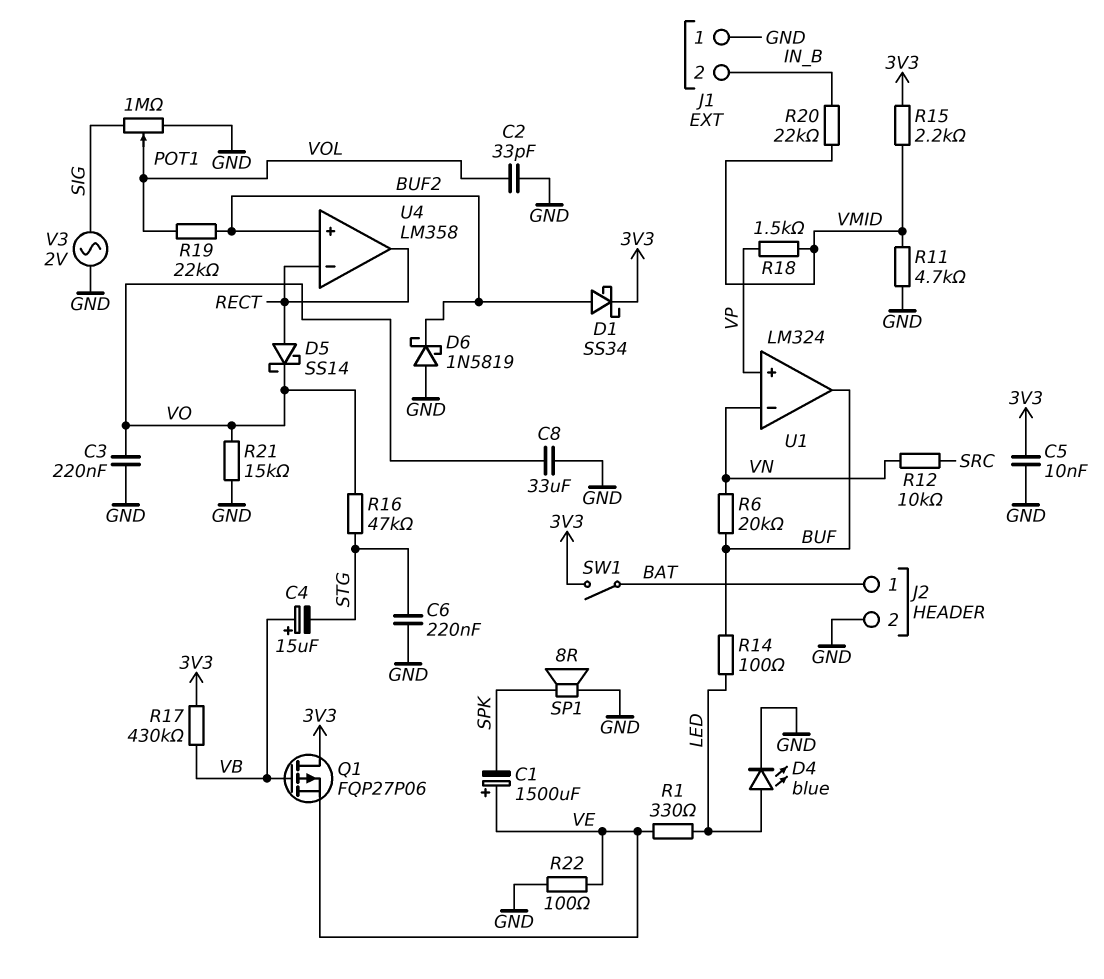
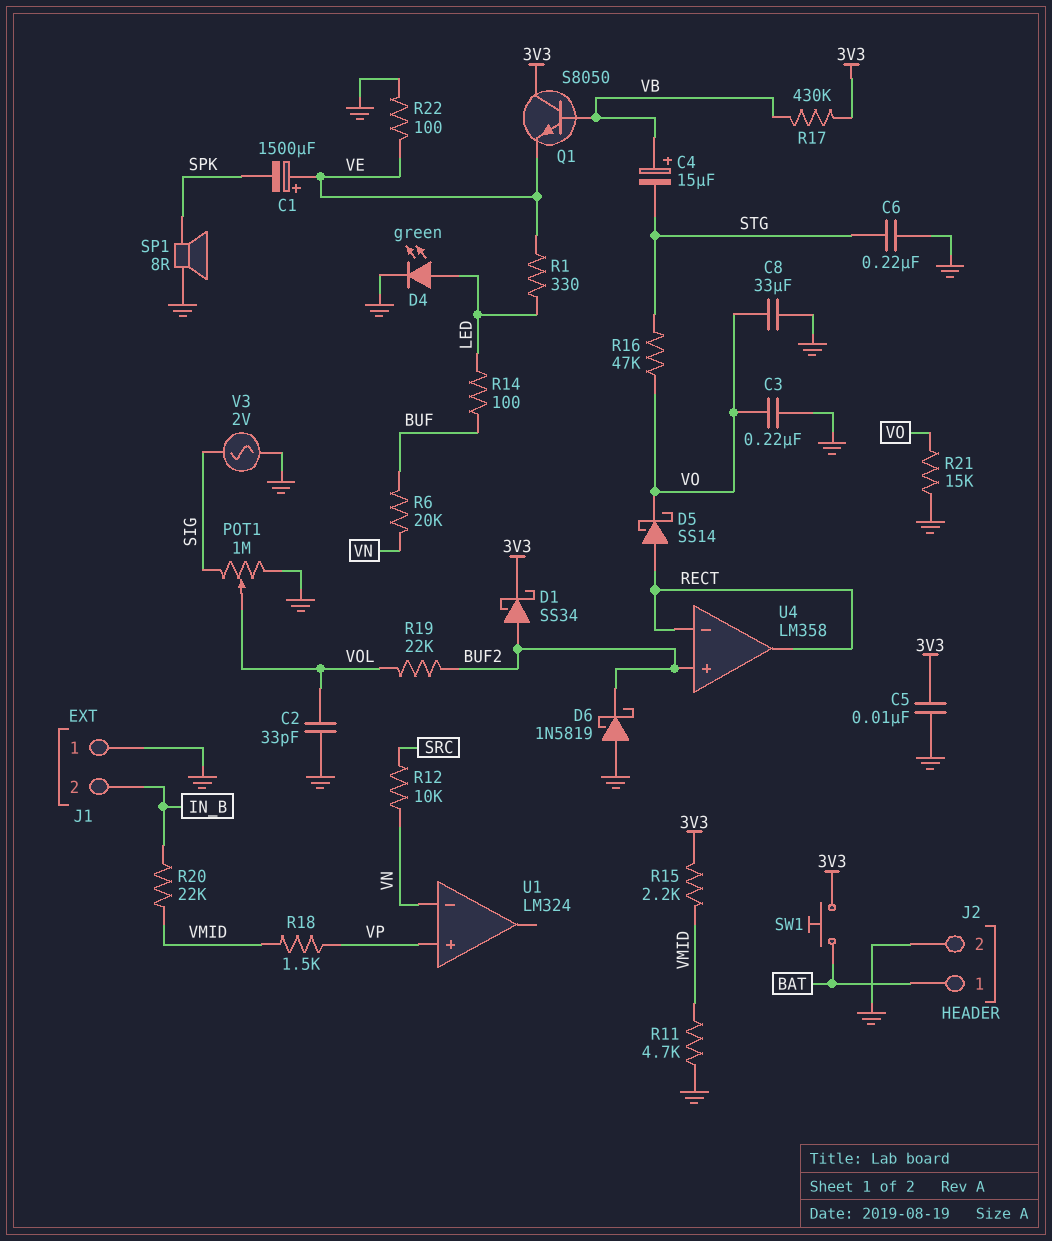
D4: LED blue (A LED, K GND) -> LED green (A LED, K GND)
Q1: PMOS FQP27P06 (G VB, D 3V3, S VE) -> NPN S8050 (B VB, C 3V3, E VE)
SW1: switch (3V3, BAT) -> button (3V3, BAT)
U1 pin out: BUF -> none

